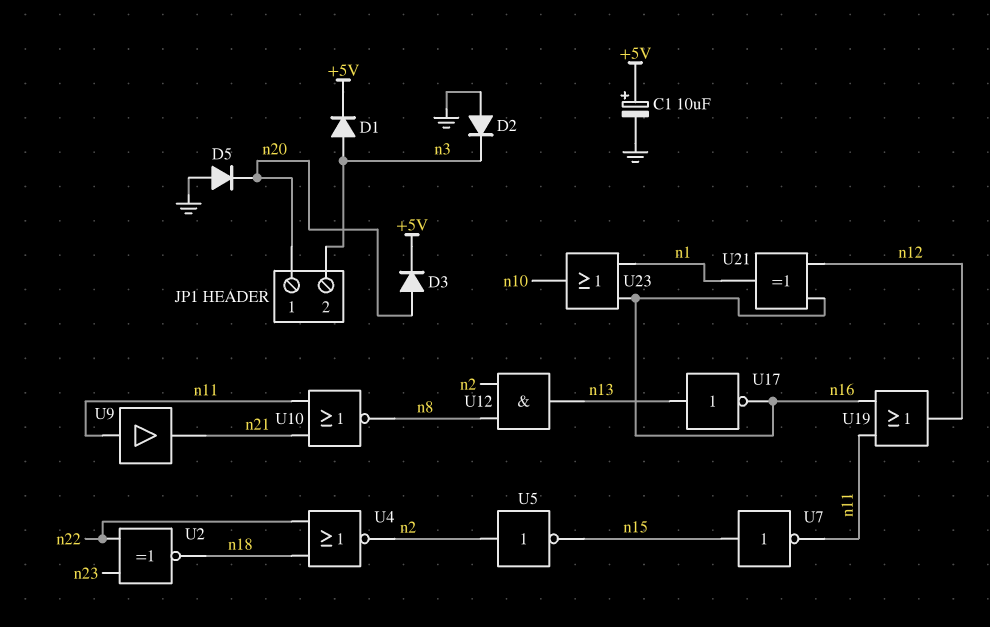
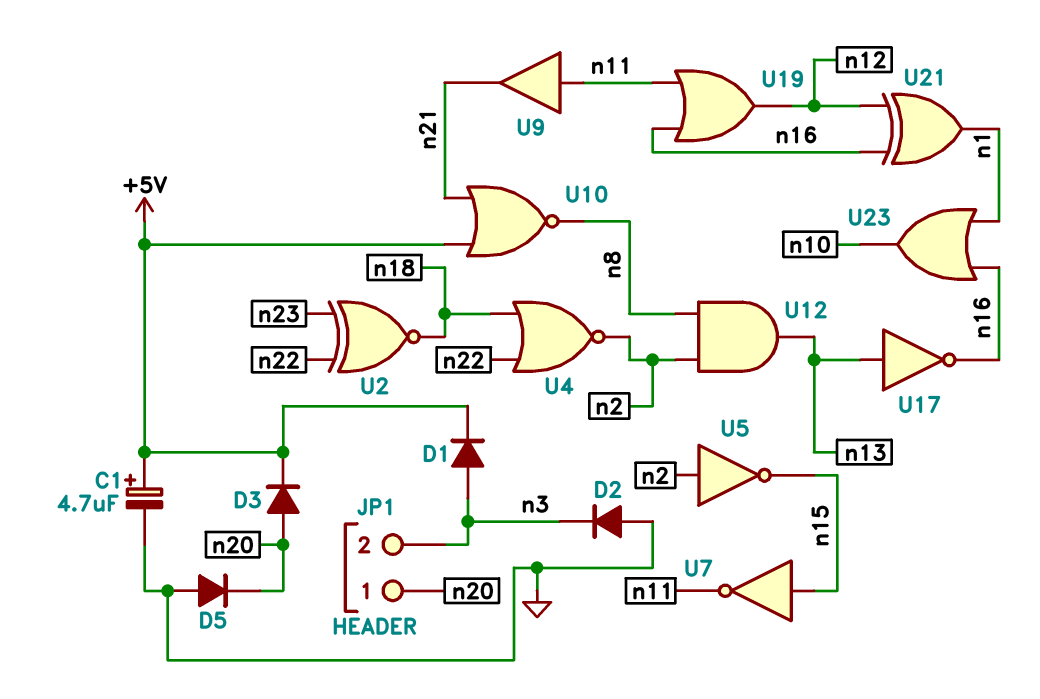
C1: 10uF (plus +5V, minus GND) -> 4.7uF (plus +5V, minus GND)
U10: NOR (in n11, in n21, out n8) -> NOR (in +5V, in n21, out n8)

